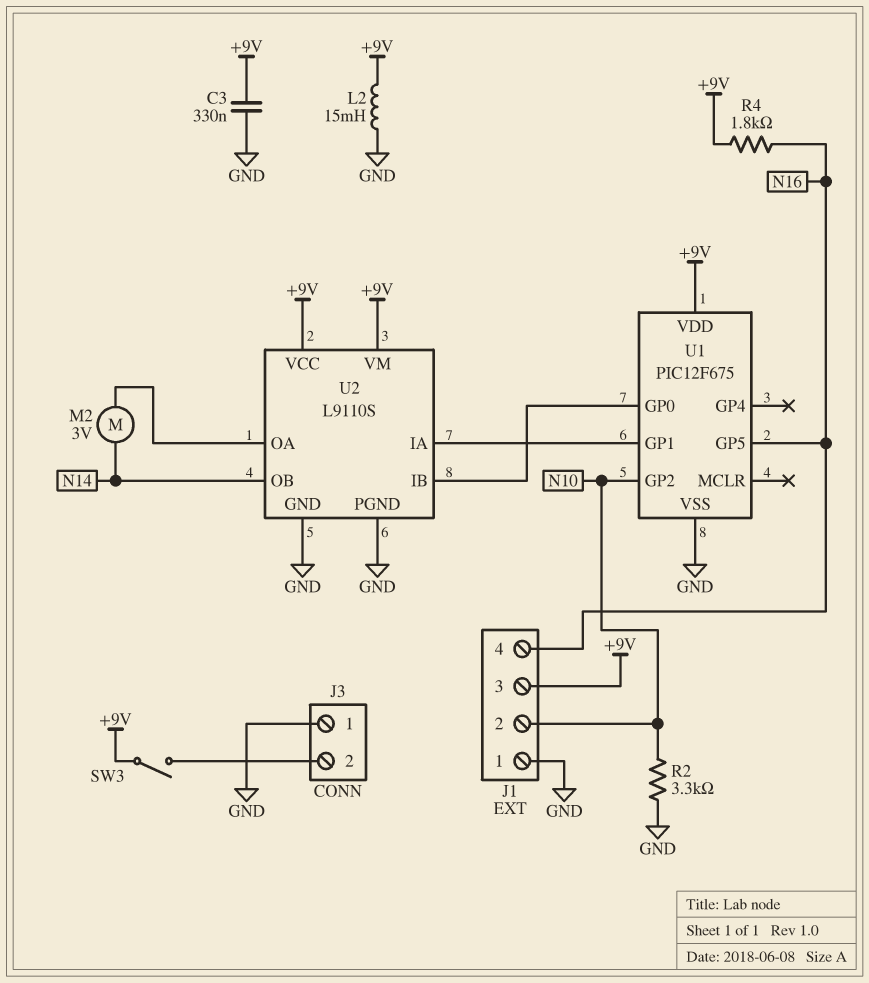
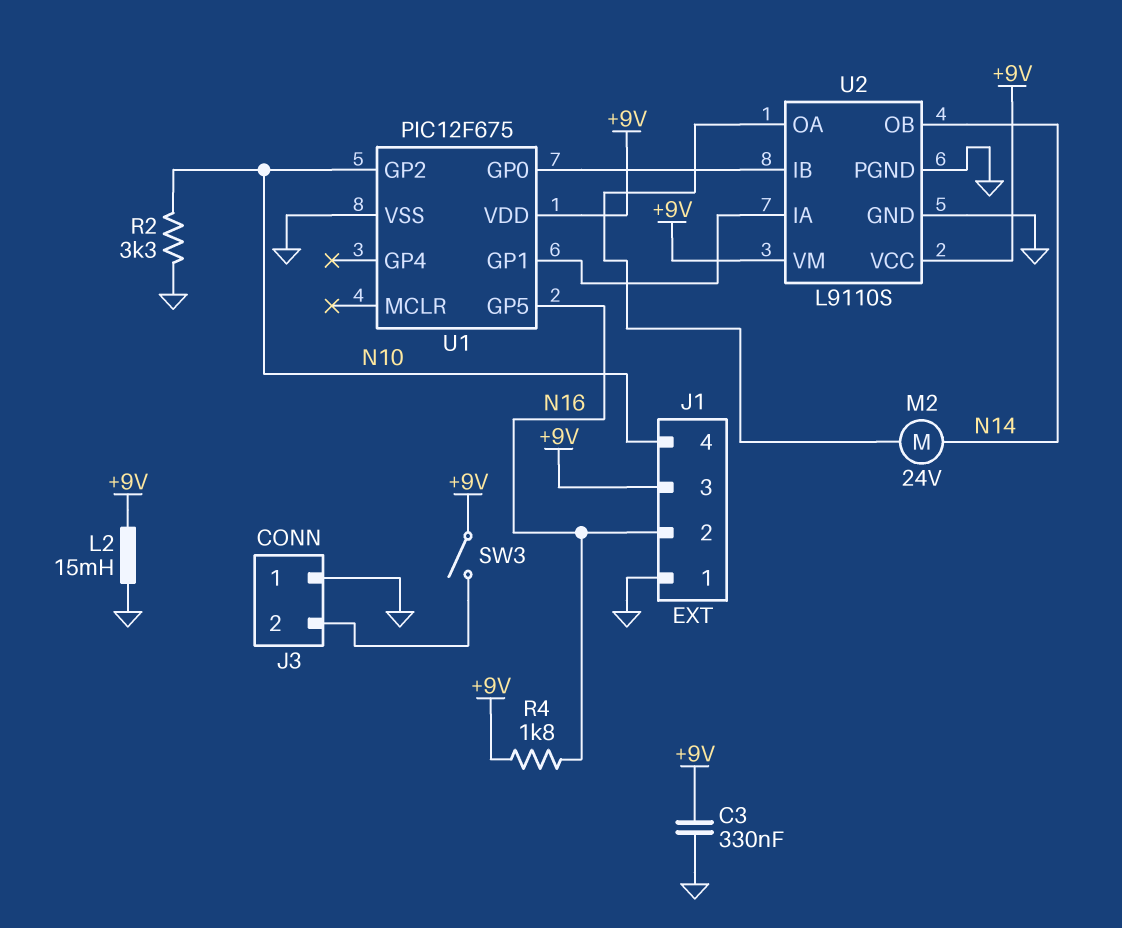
J1 pin 2: N10 -> N16
J1 pin 4: N16 -> N10
M2: motor 3V (N14, U2/OA) -> motor 24V (N14, U2/OA)

